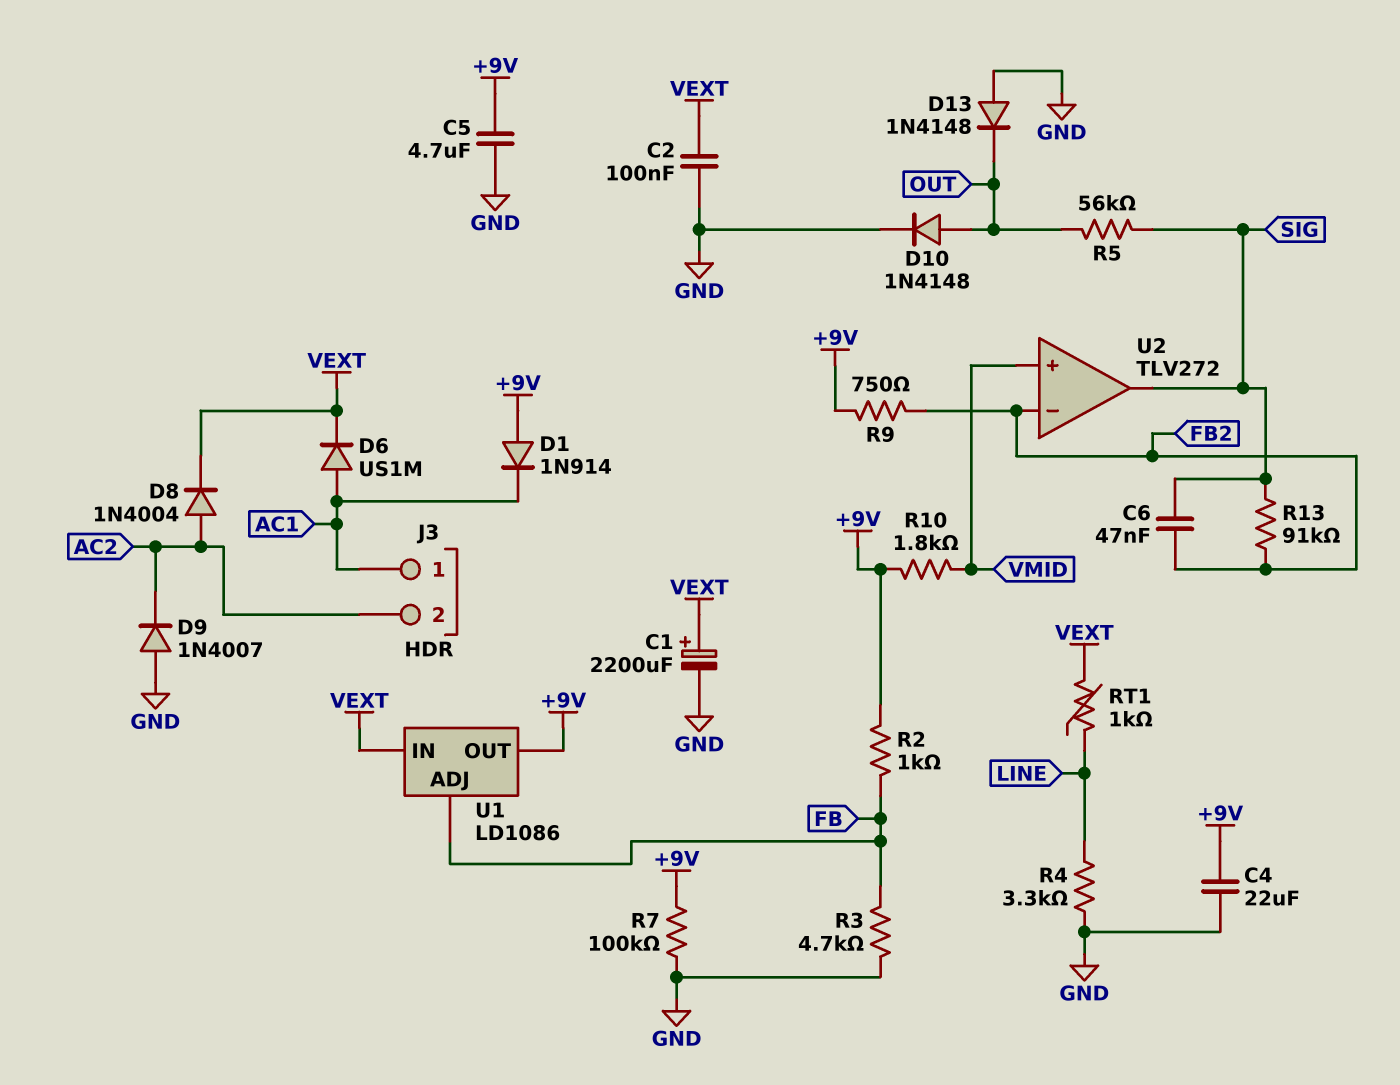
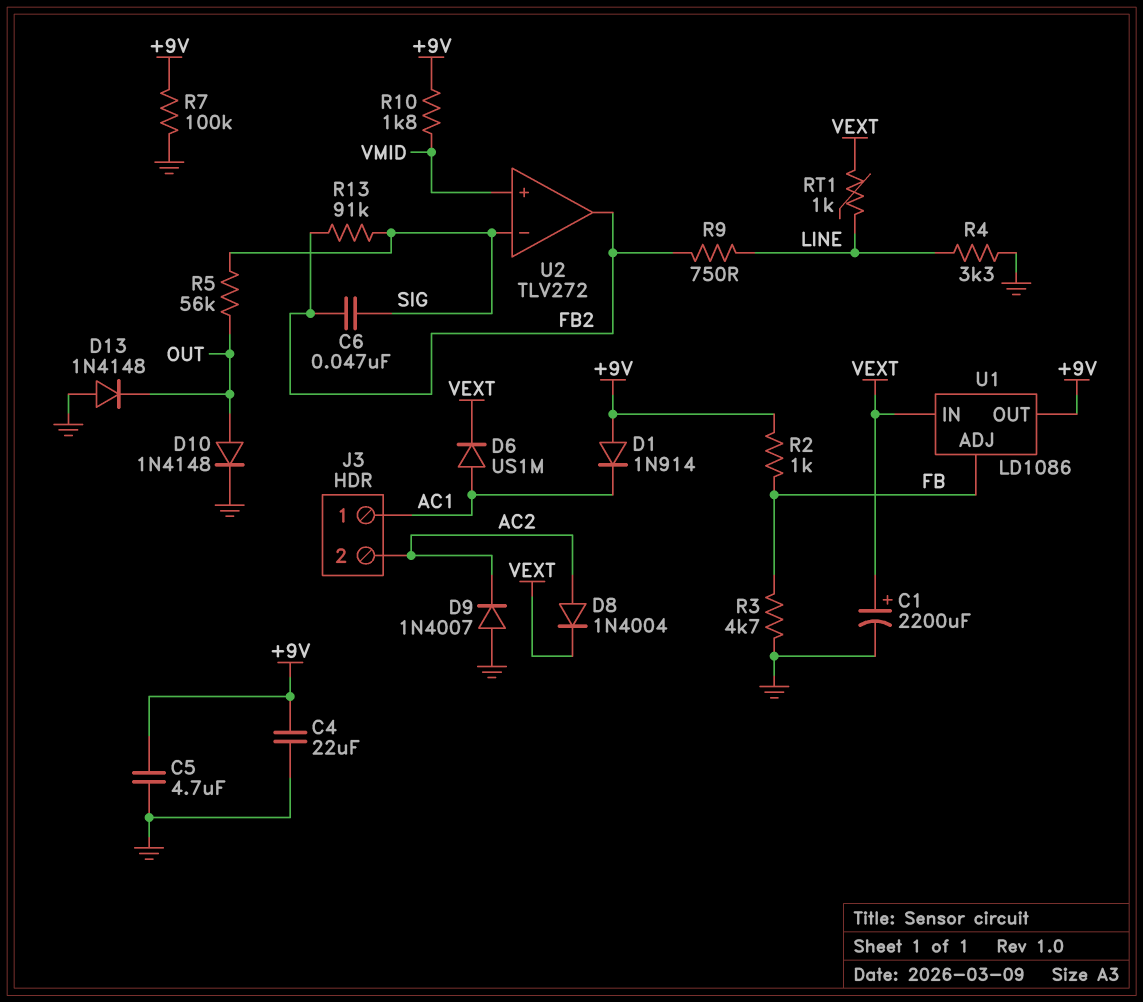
C2: 100nF (GND, VEXT) -> none
R9: 750 (+9V, FB2) -> 750 (FB2, LINE)
U2 pin in-: FB2 -> SIG
U2 pin out: SIG -> FB2

